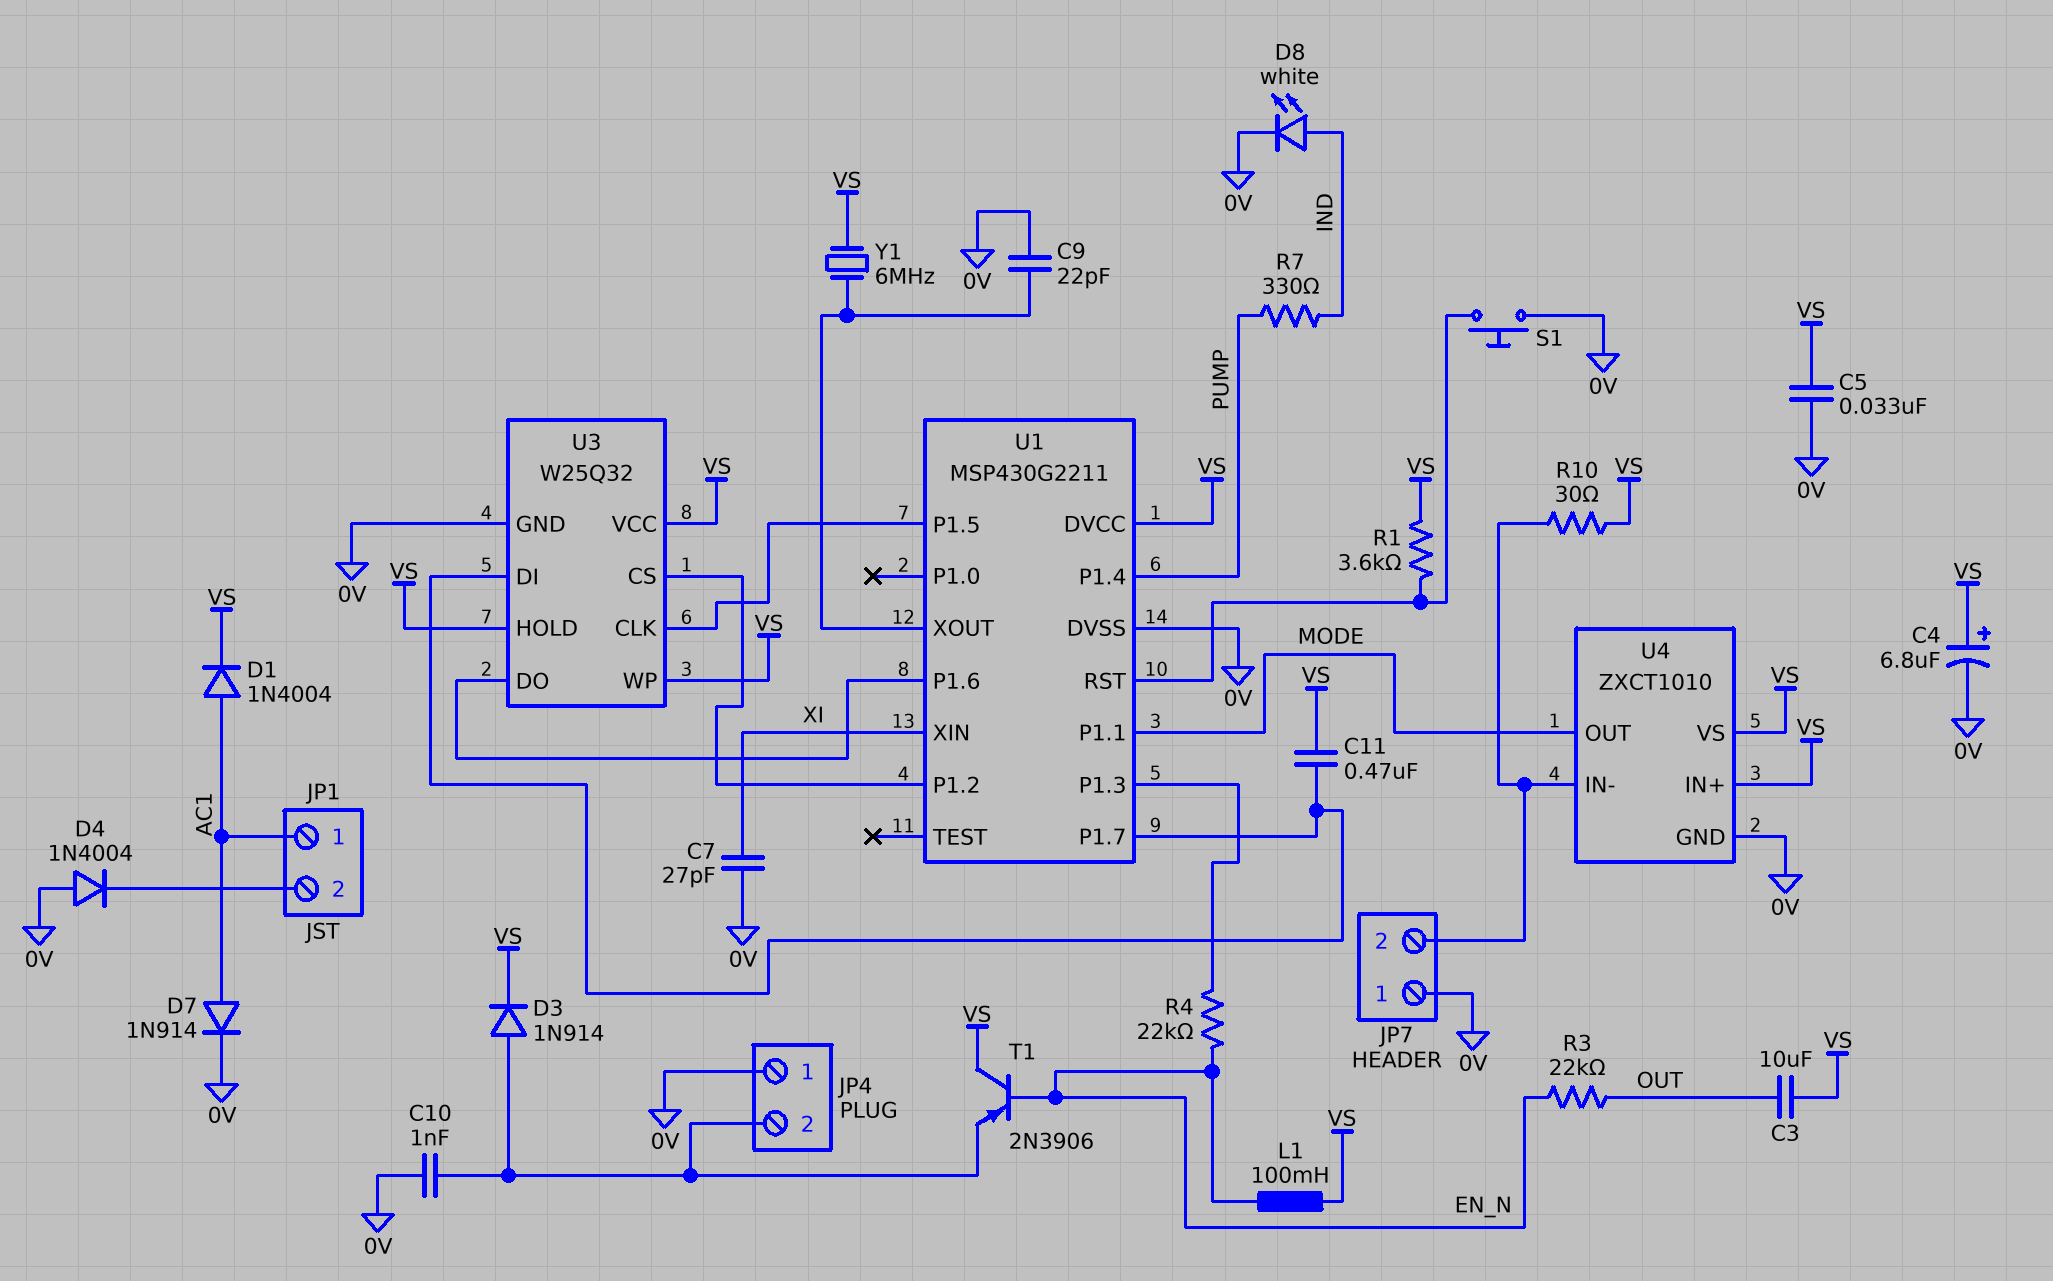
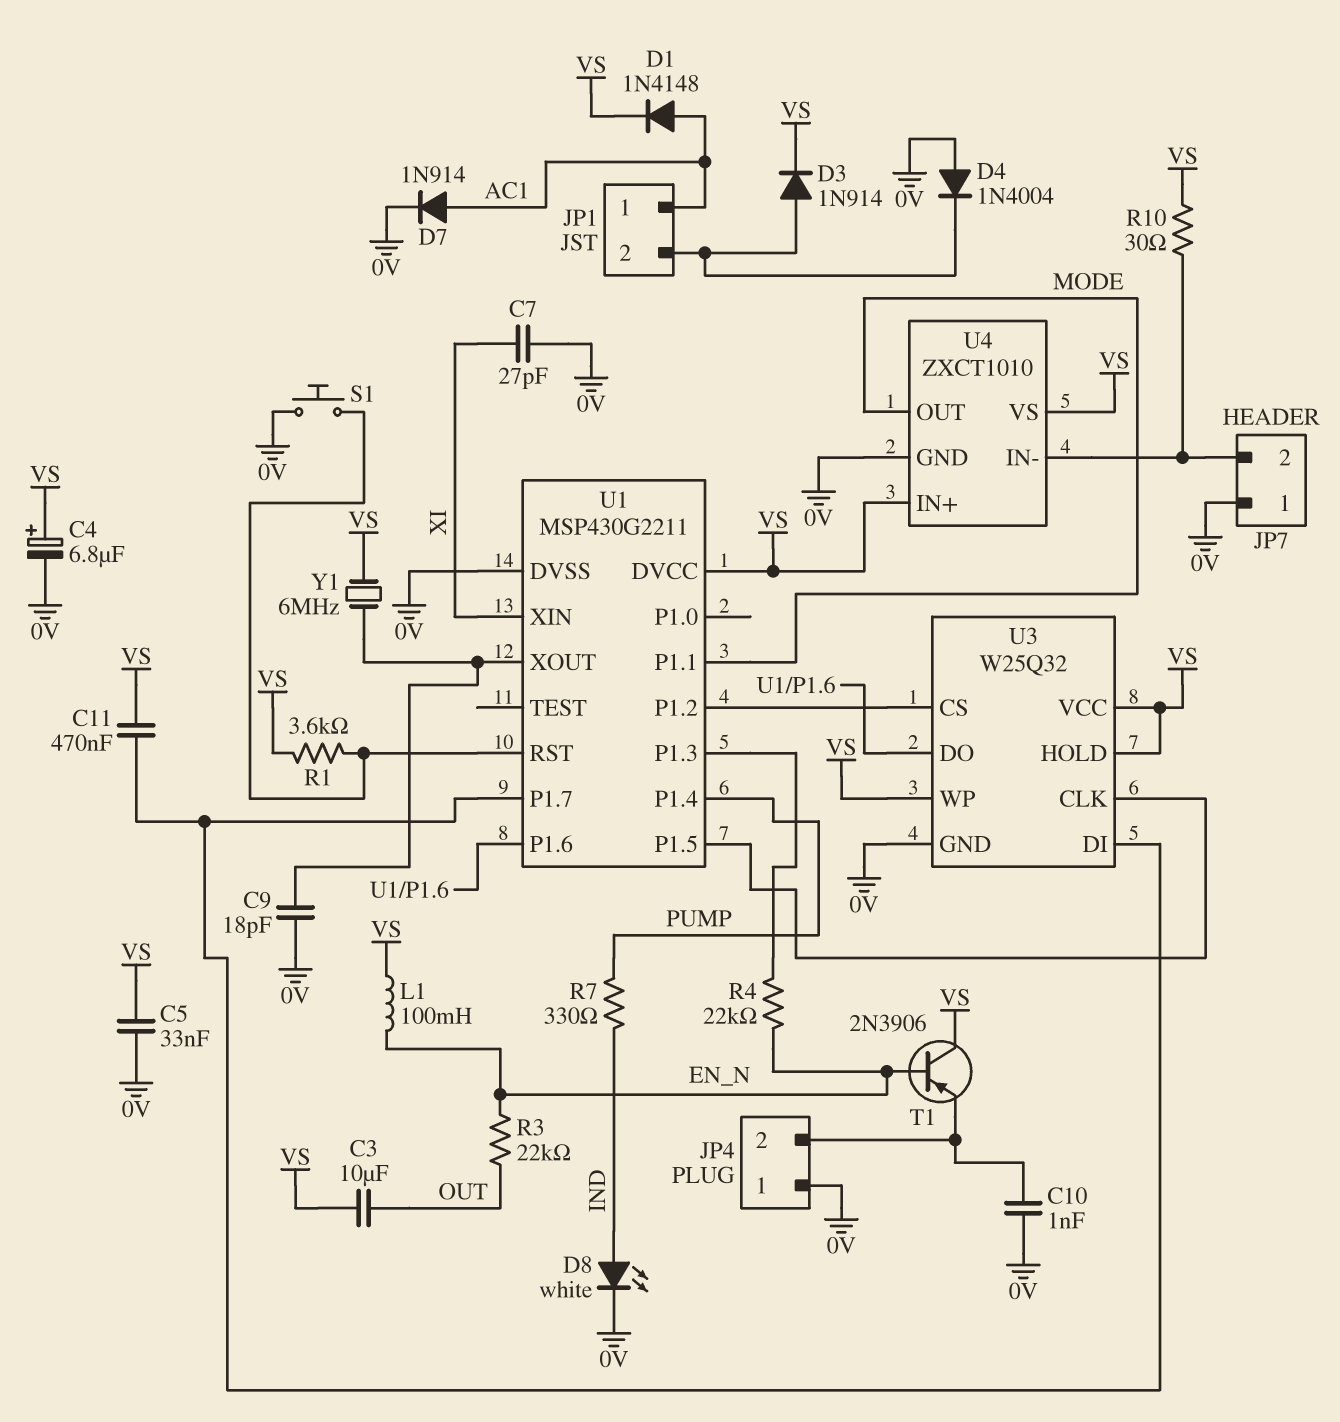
C9: 22pF (0V, U1/XOUT) -> 18pF (0V, U1/XOUT)
D1: diode 1N4004 (A AC1, K VS) -> diode 1N4148 (A AC1, K VS)
D3: diode 1N914 (A JP4/2, K VS) -> diode 1N914 (A JP1/2, K VS)

